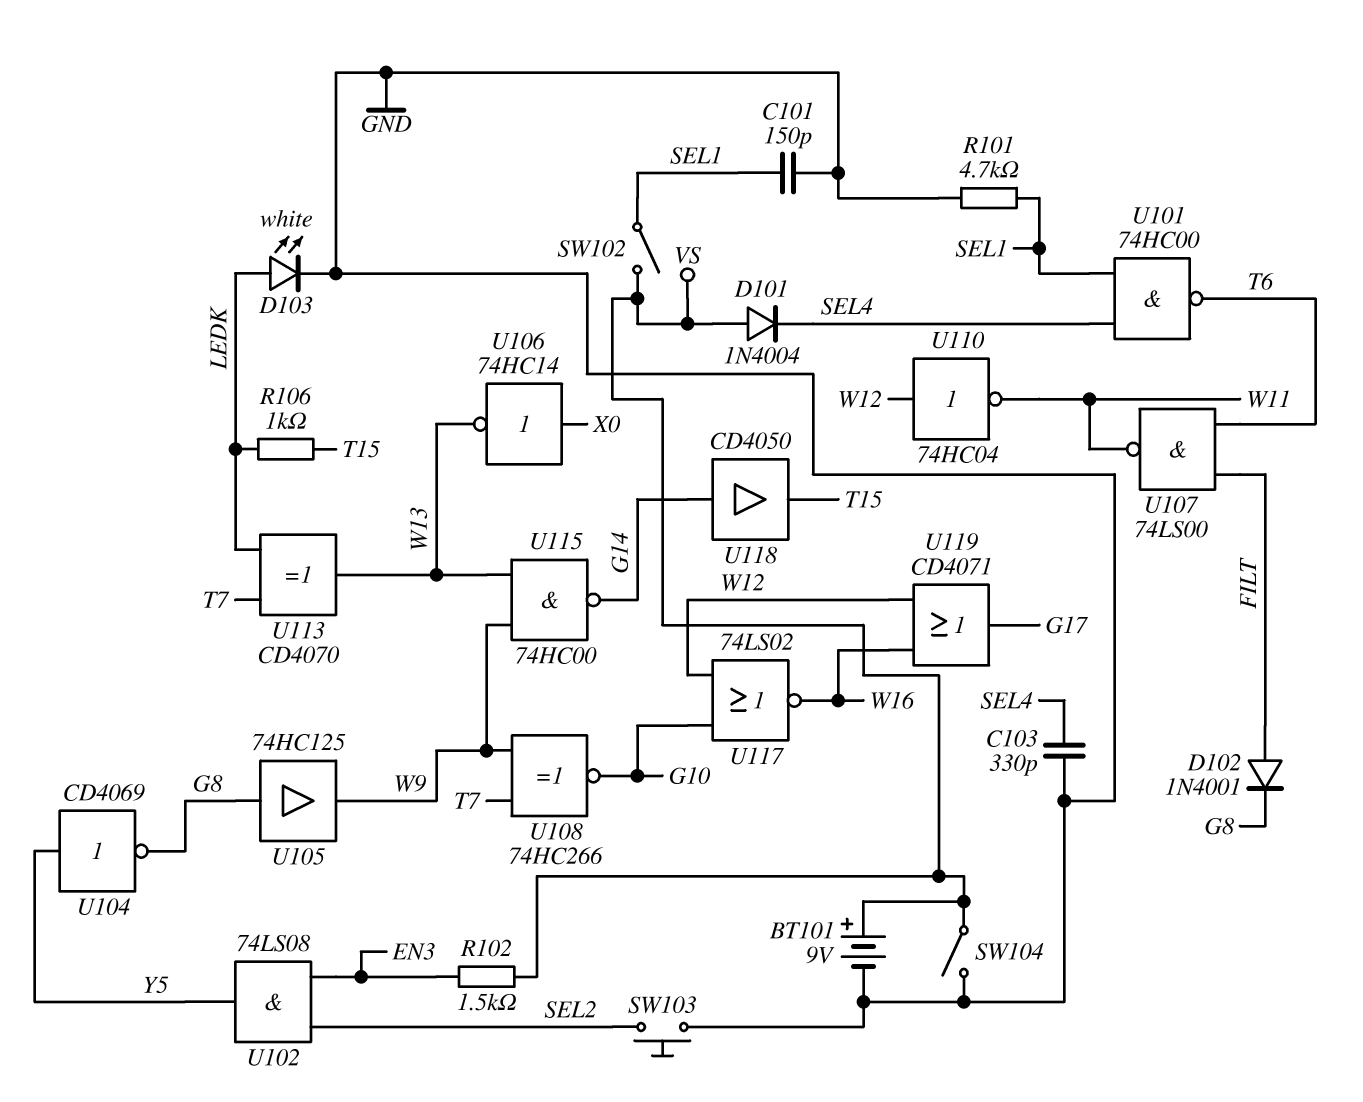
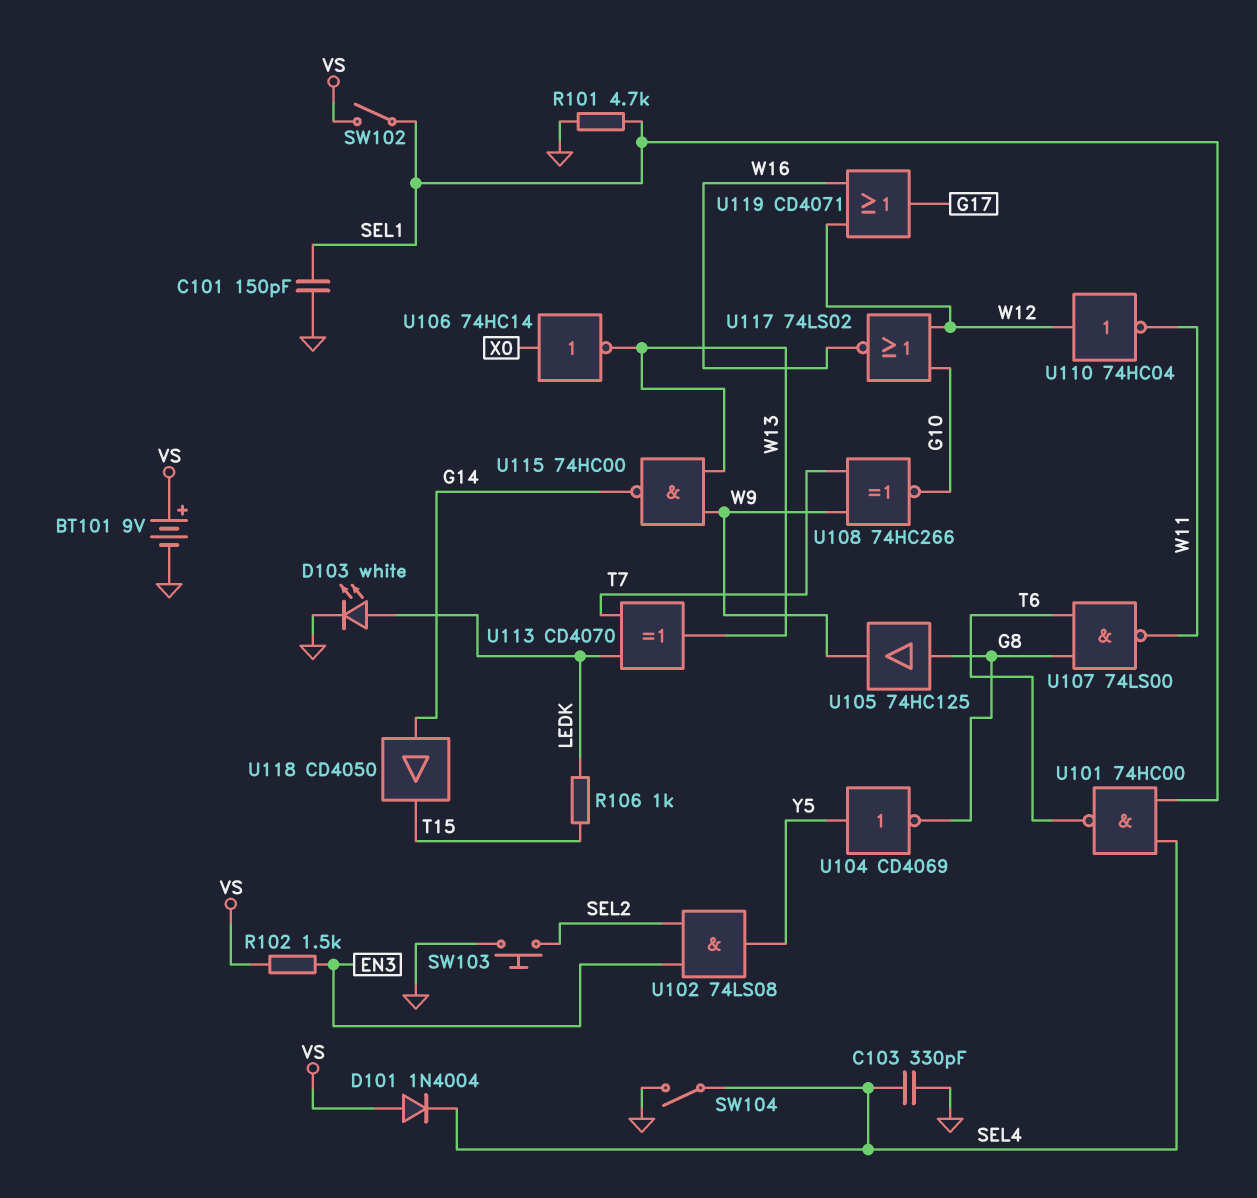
D102: diode 1N4001 (A FILT, K G8) -> none
SW104: switch (GND, VS) -> switch (GND, SEL4)
U107: NAND 74LS00 (in FILT, in T6, out W11) -> NAND 74LS00 (in G8, in T6, out W11)

